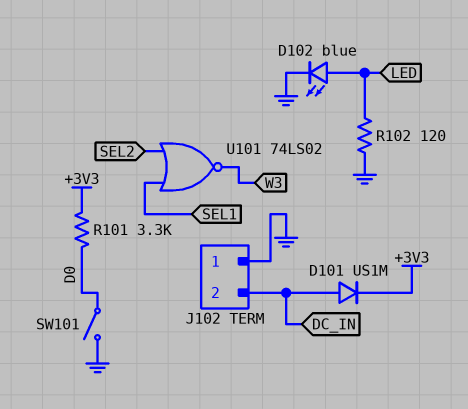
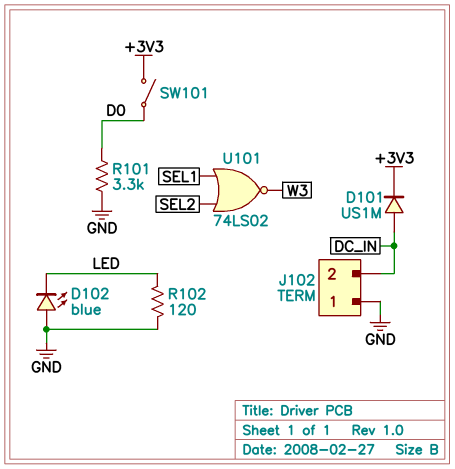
D102: LED blue (A LED, K GND) -> LED blue (A GND, K LED)
R101: 3.3k (+3V3, D0) -> 3.3k (D0, GND)
SW101: switch (D0, GND) -> switch (+3V3, D0)

